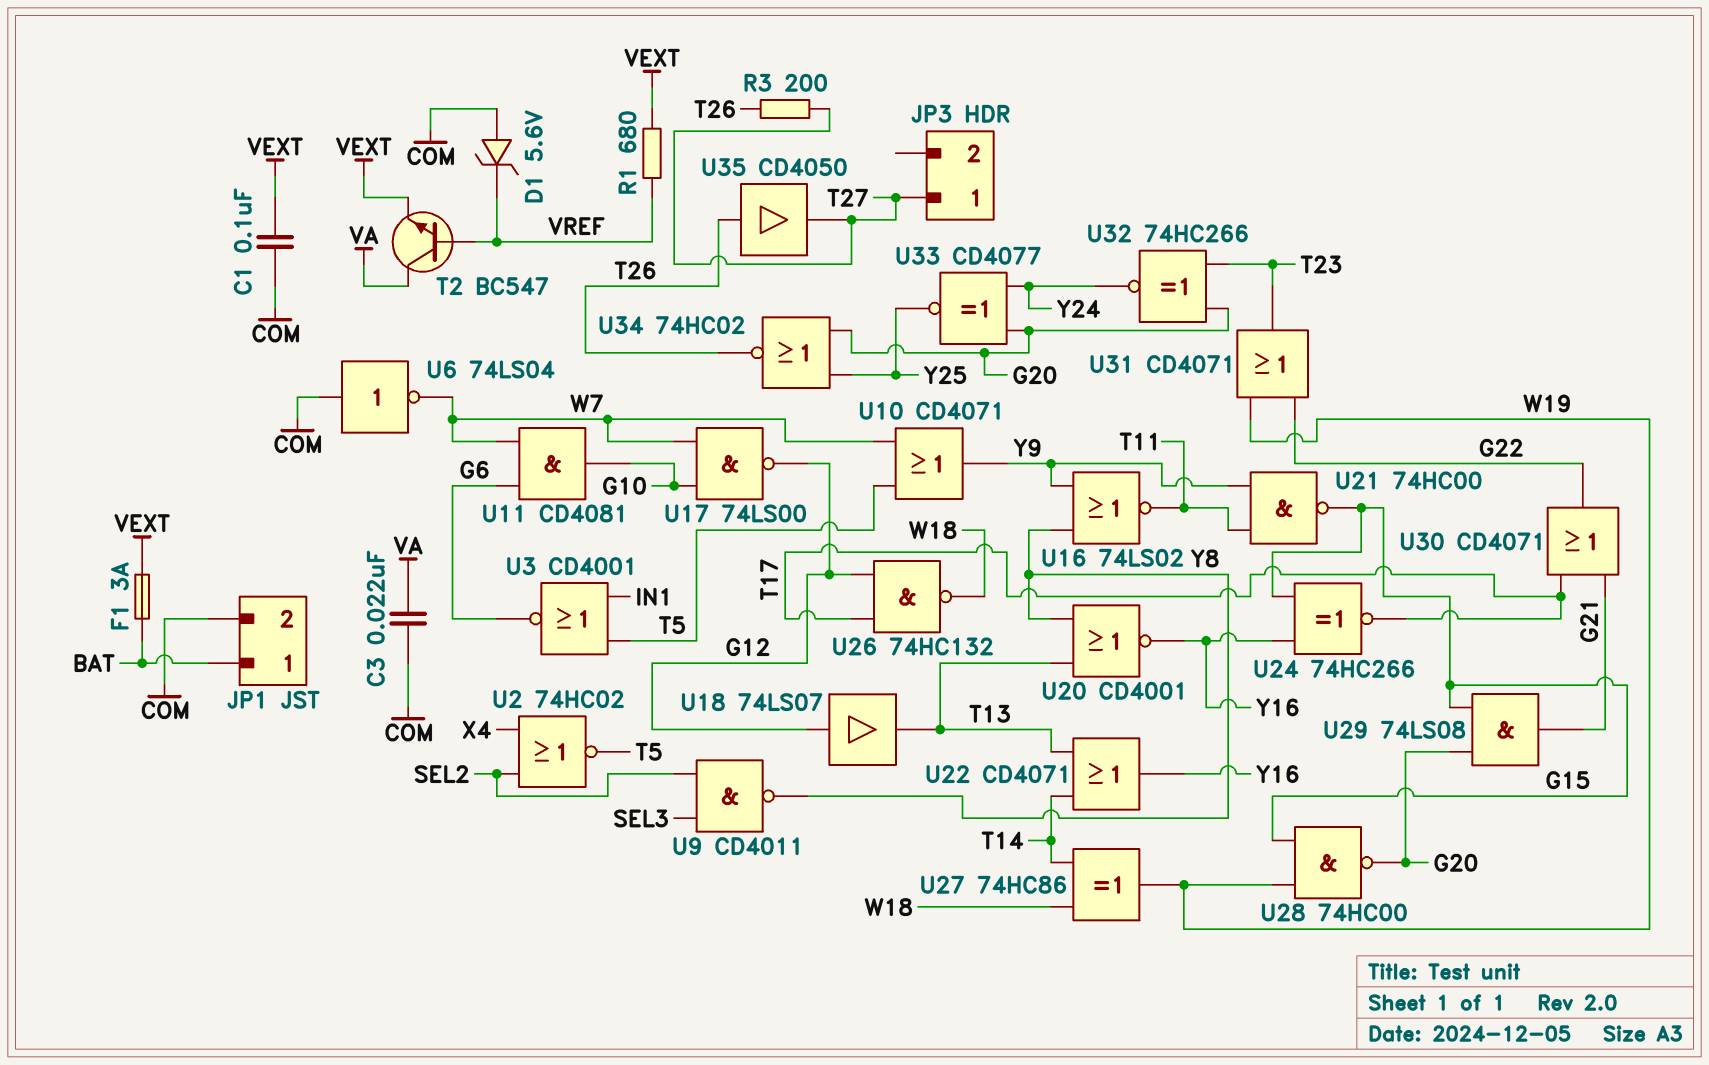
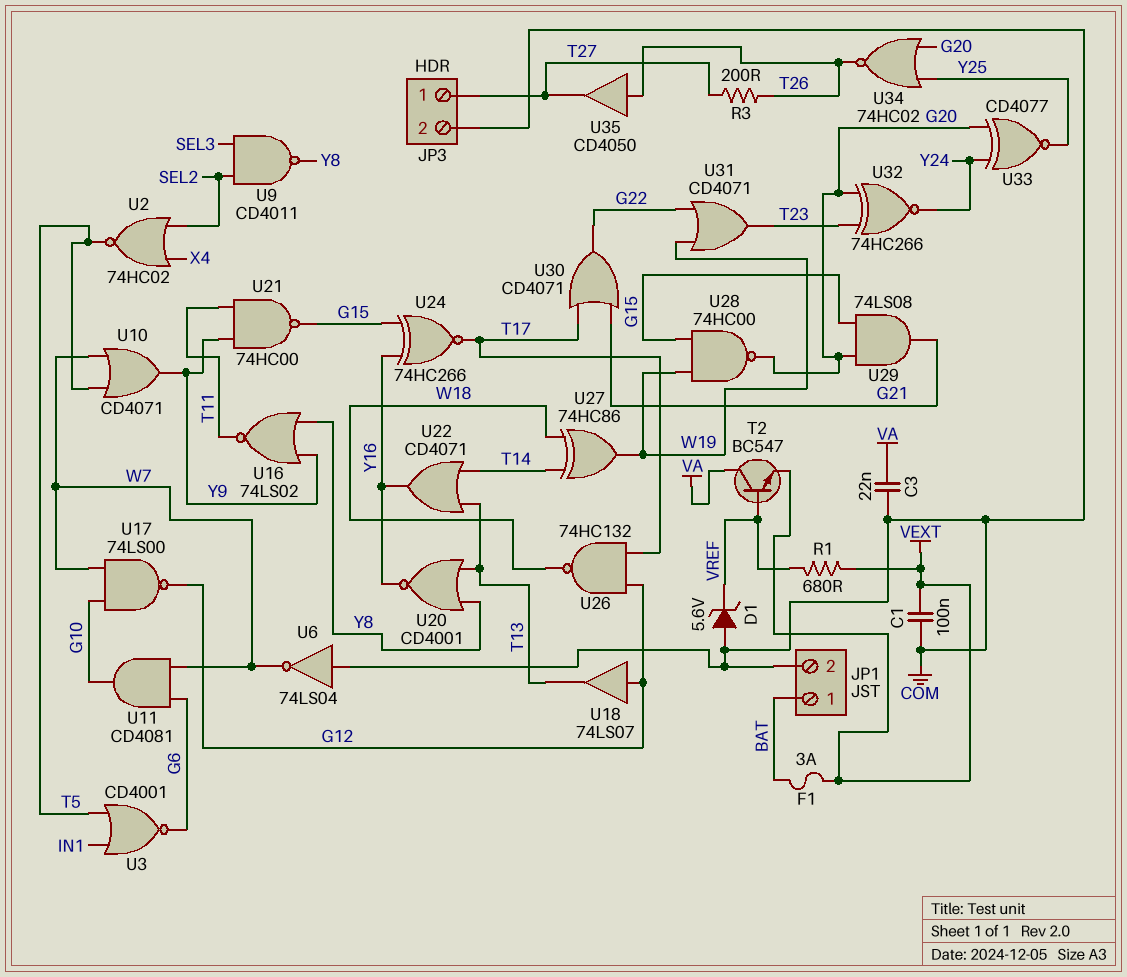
JP3 pin 2: none -> COM

